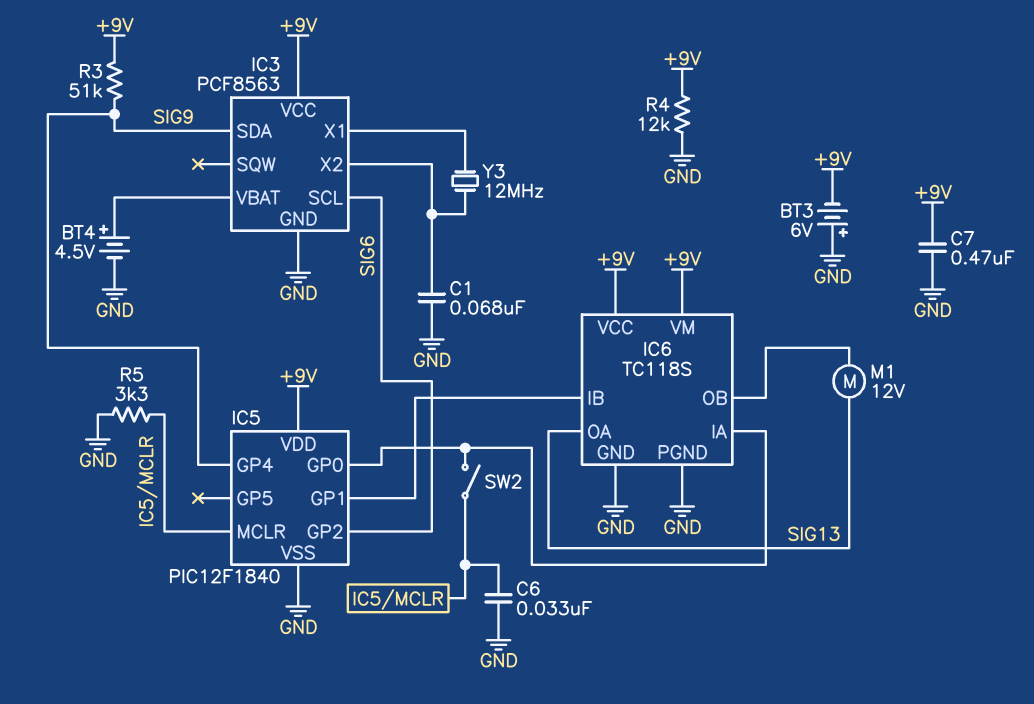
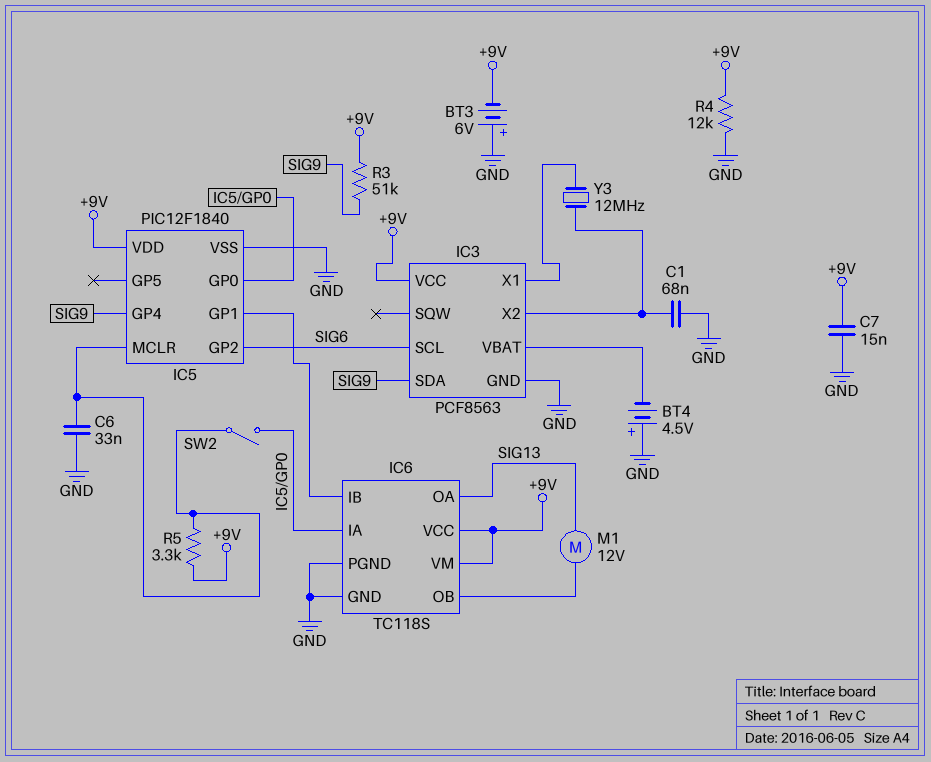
BT4: 4.5V (plus IC3/VBAT, minus GND) -> 4.5V (plus GND, minus IC3/VBAT)
C7: 470nF (+9V, GND) -> 15nF (+9V, GND)
R5: 3.3k (GND, IC5/MCLR) -> 3.3k (+9V, IC5/MCLR)

